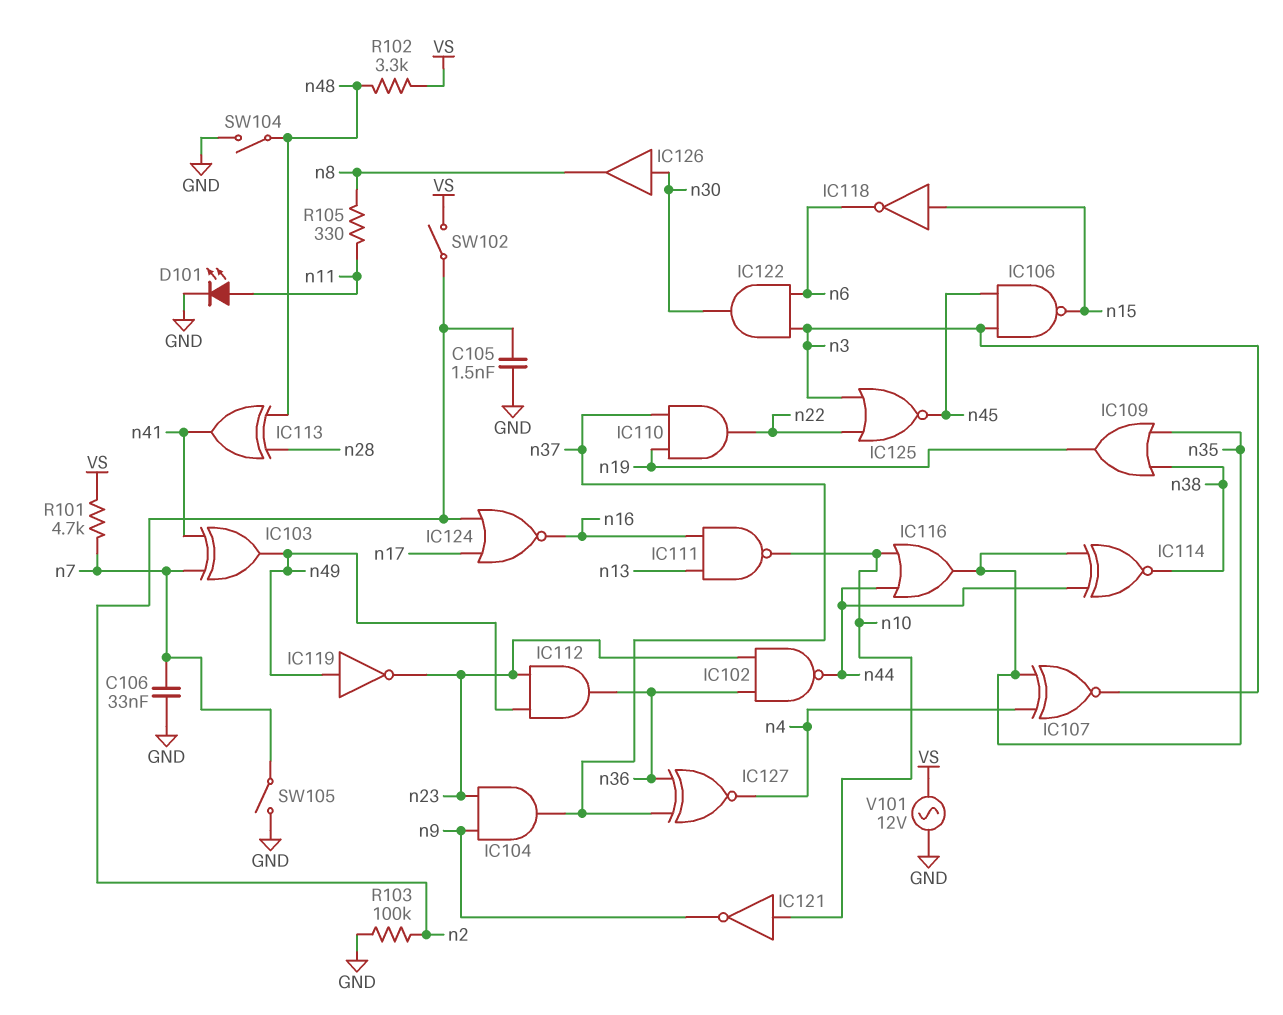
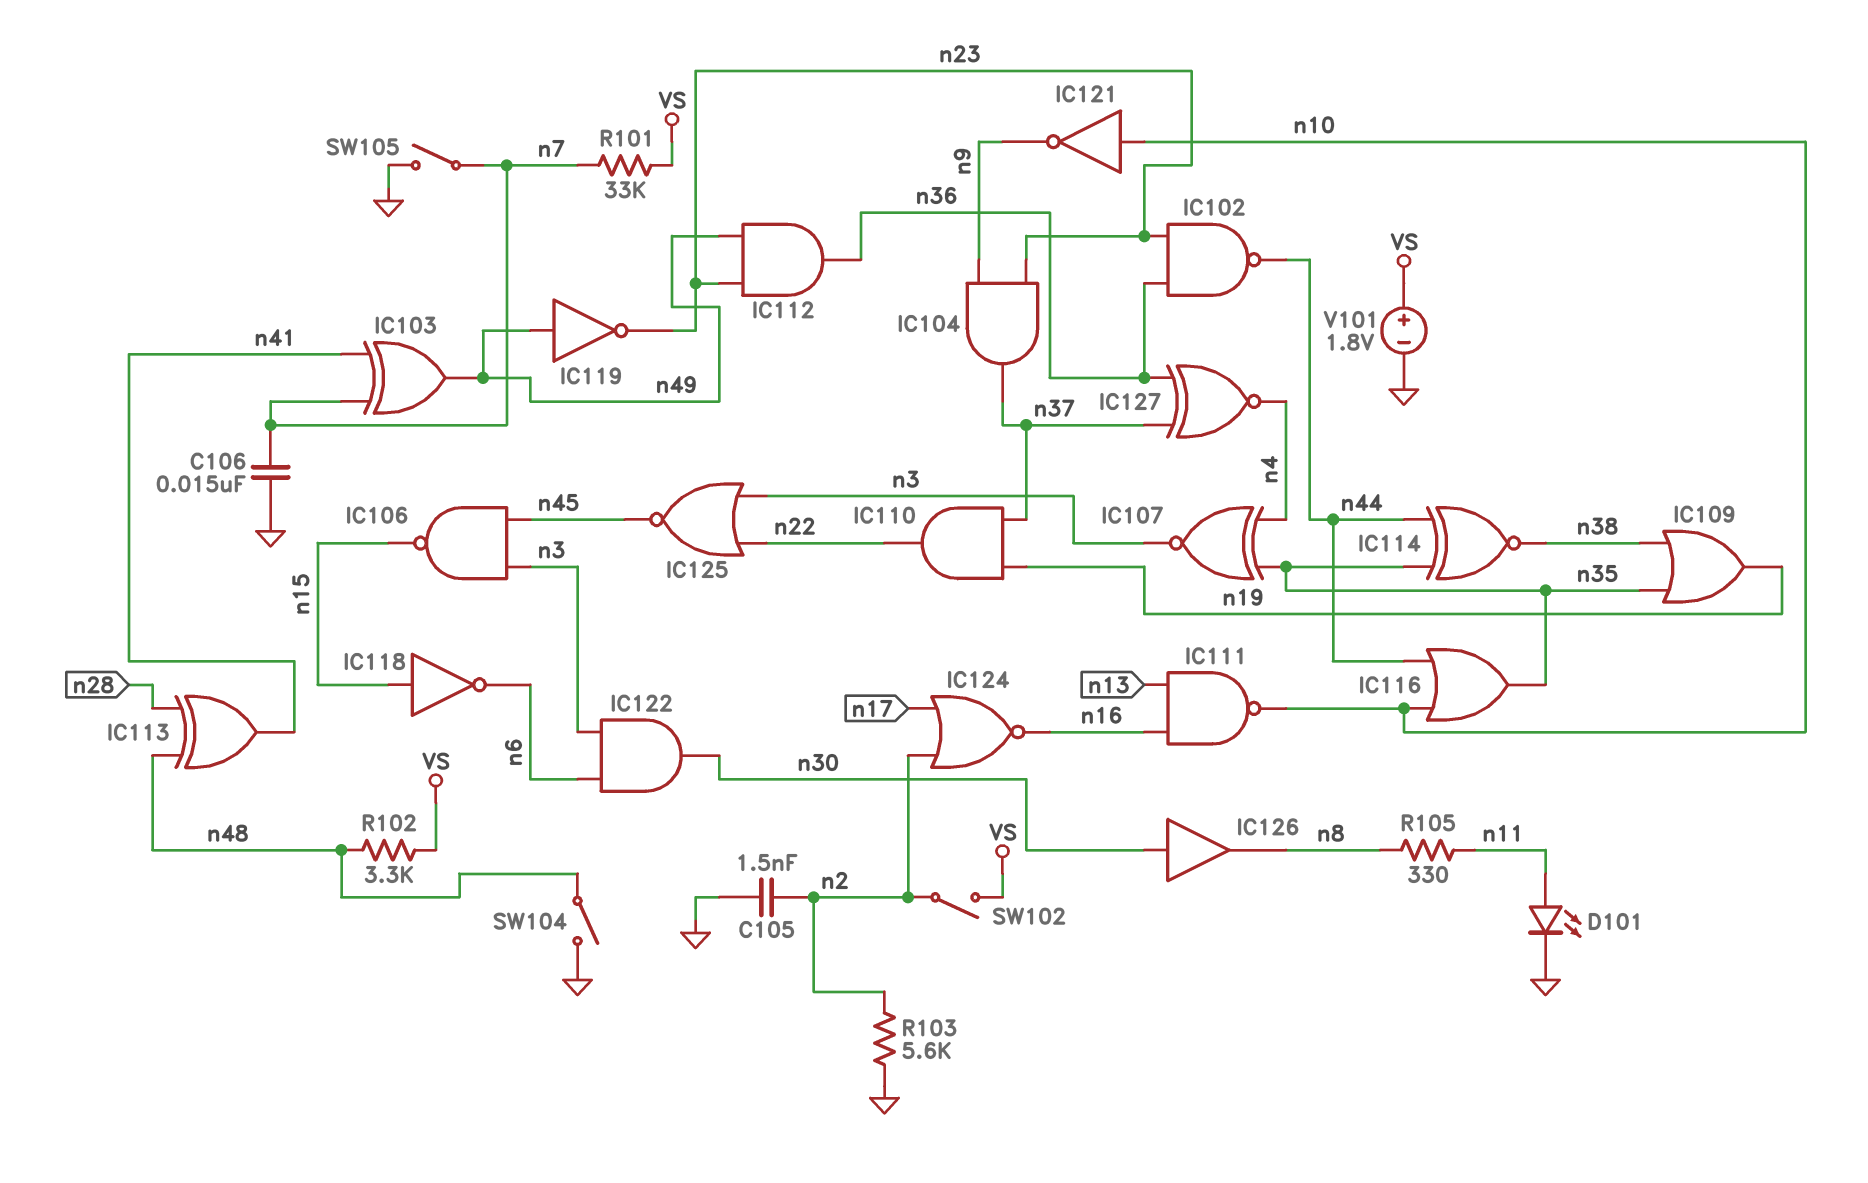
C106: 33nF (GND, n7) -> 15nF (GND, n7)
R101: 4.7k (VS, n7) -> 33k (VS, n7)
R103: 100k (GND, n2) -> 5.6k (GND, n2)
V101: AC 12V (GND, VS) -> 1.8V (plus VS, minus GND)

